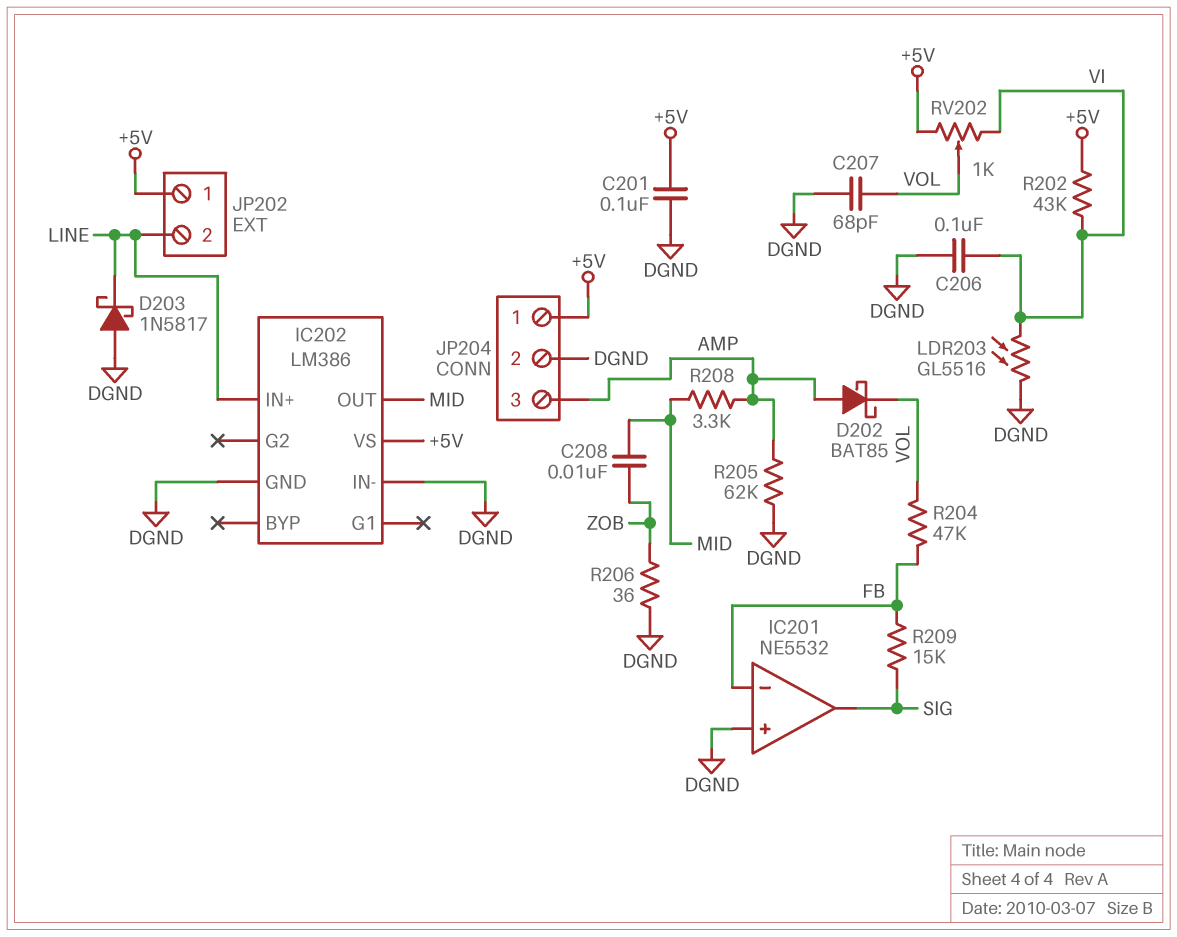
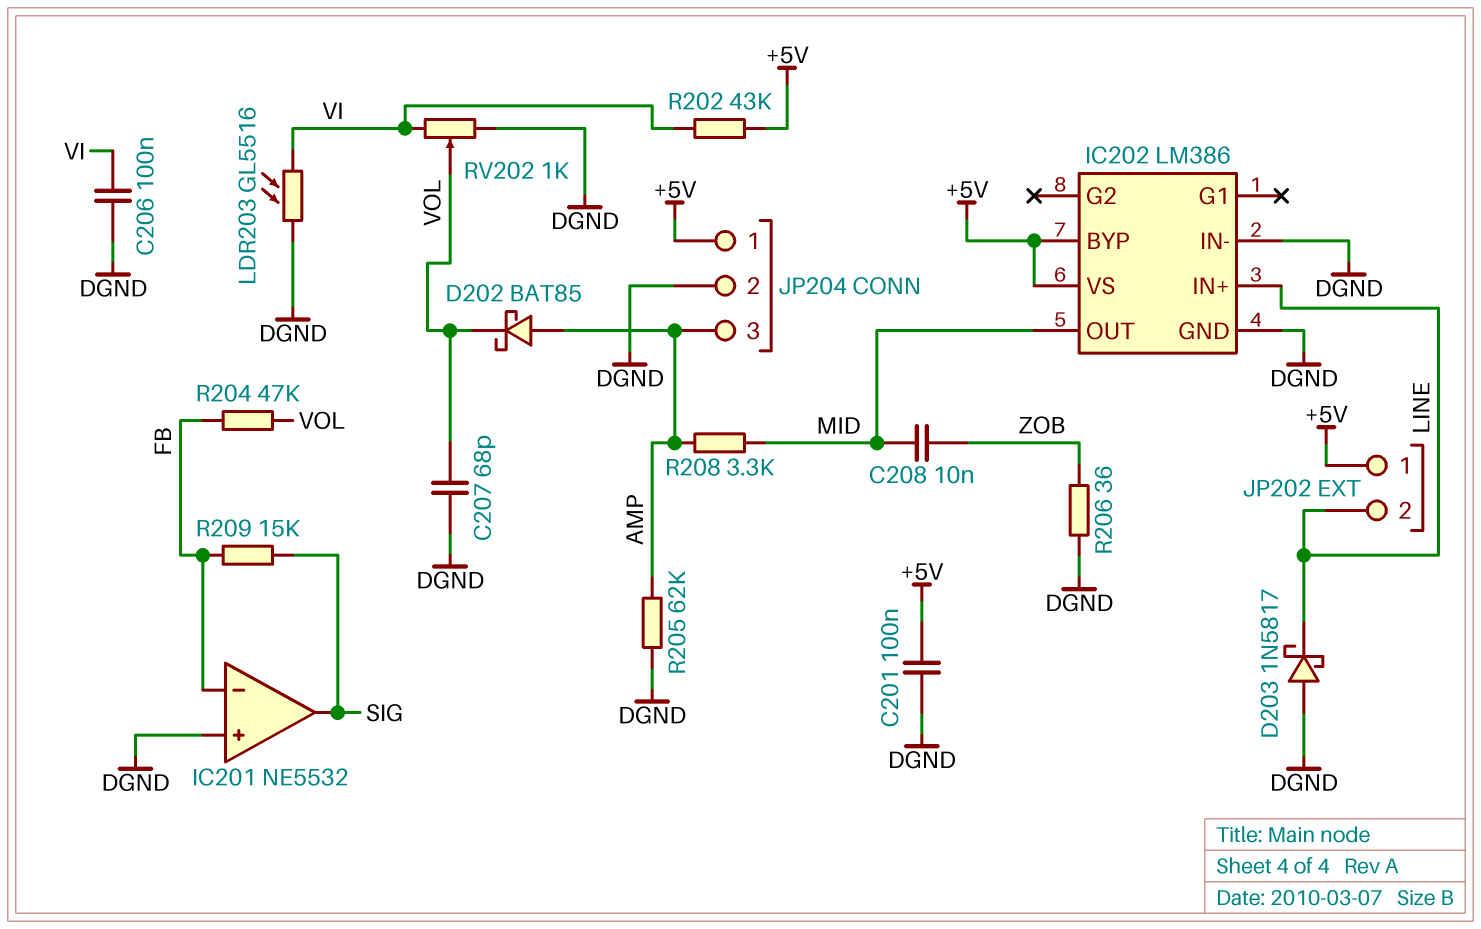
IC202 pin BYP: none -> +5V
RV202: 1k (+5V, VI, wiper VOL) -> 1k (DGND, VI, wiper VOL)

